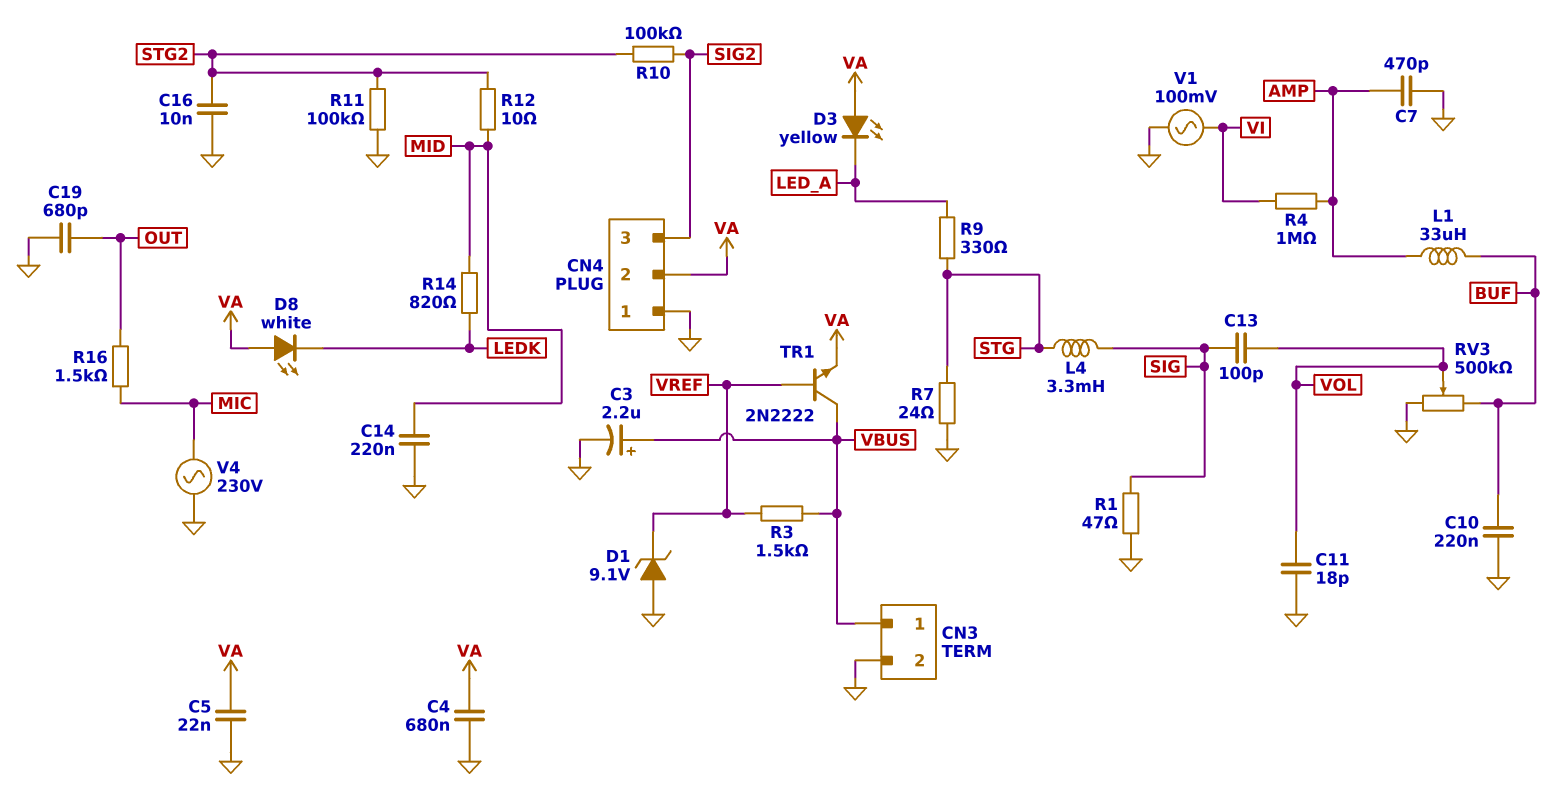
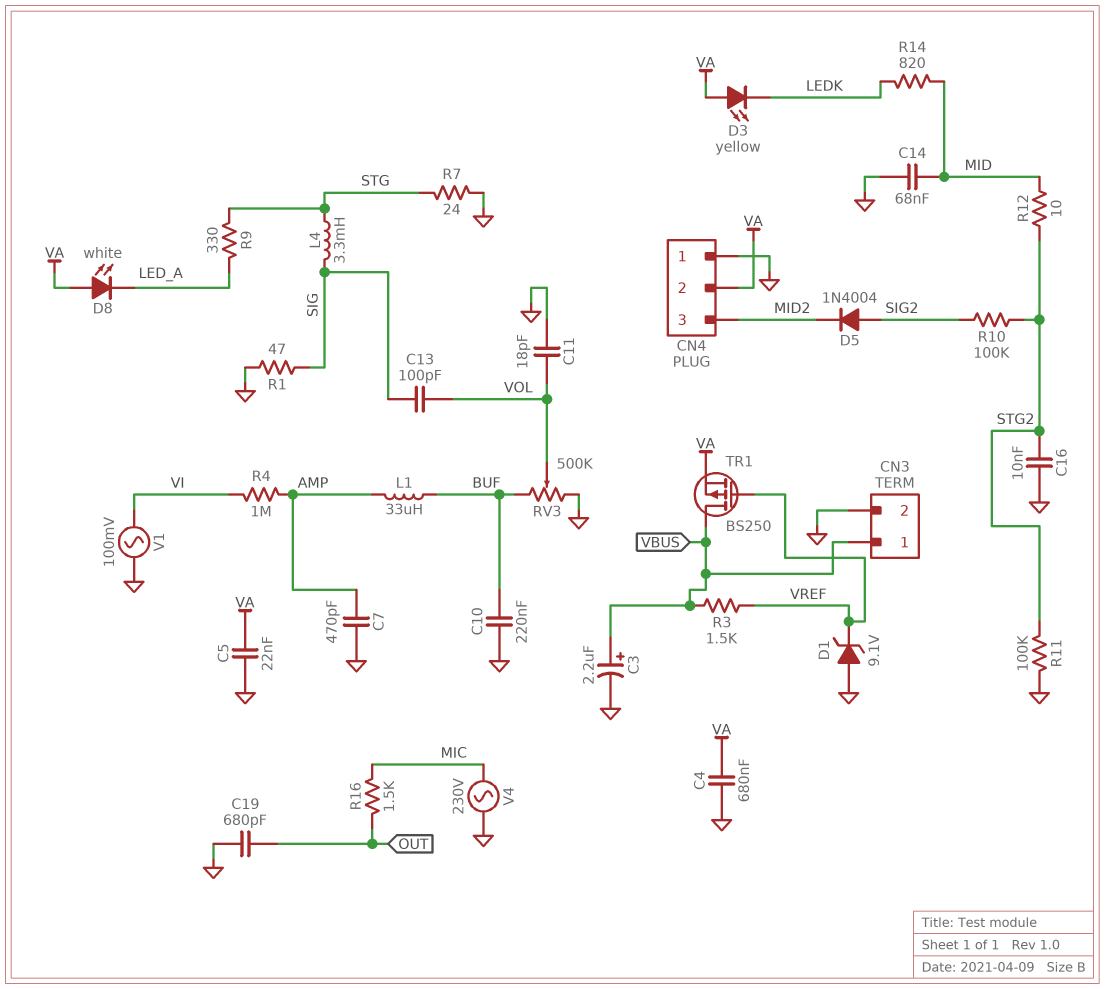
C14: 220nF (GND, MID) -> 68nF (GND, MID)
CN4 pin 3: SIG2 -> MID2
D3: LED yellow (A VA, K LED_A) -> LED yellow (A VA, K LEDK)
D5: none -> diode 1N4004 (A SIG2, K MID2)
D8: LED white (A VA, K LEDK) -> LED white (A VA, K LED_A)
TR1: NPN 2N2222 (B VREF, C VBUS, E VA) -> PMOS BS250 (G VREF, D VBUS, S VA)

